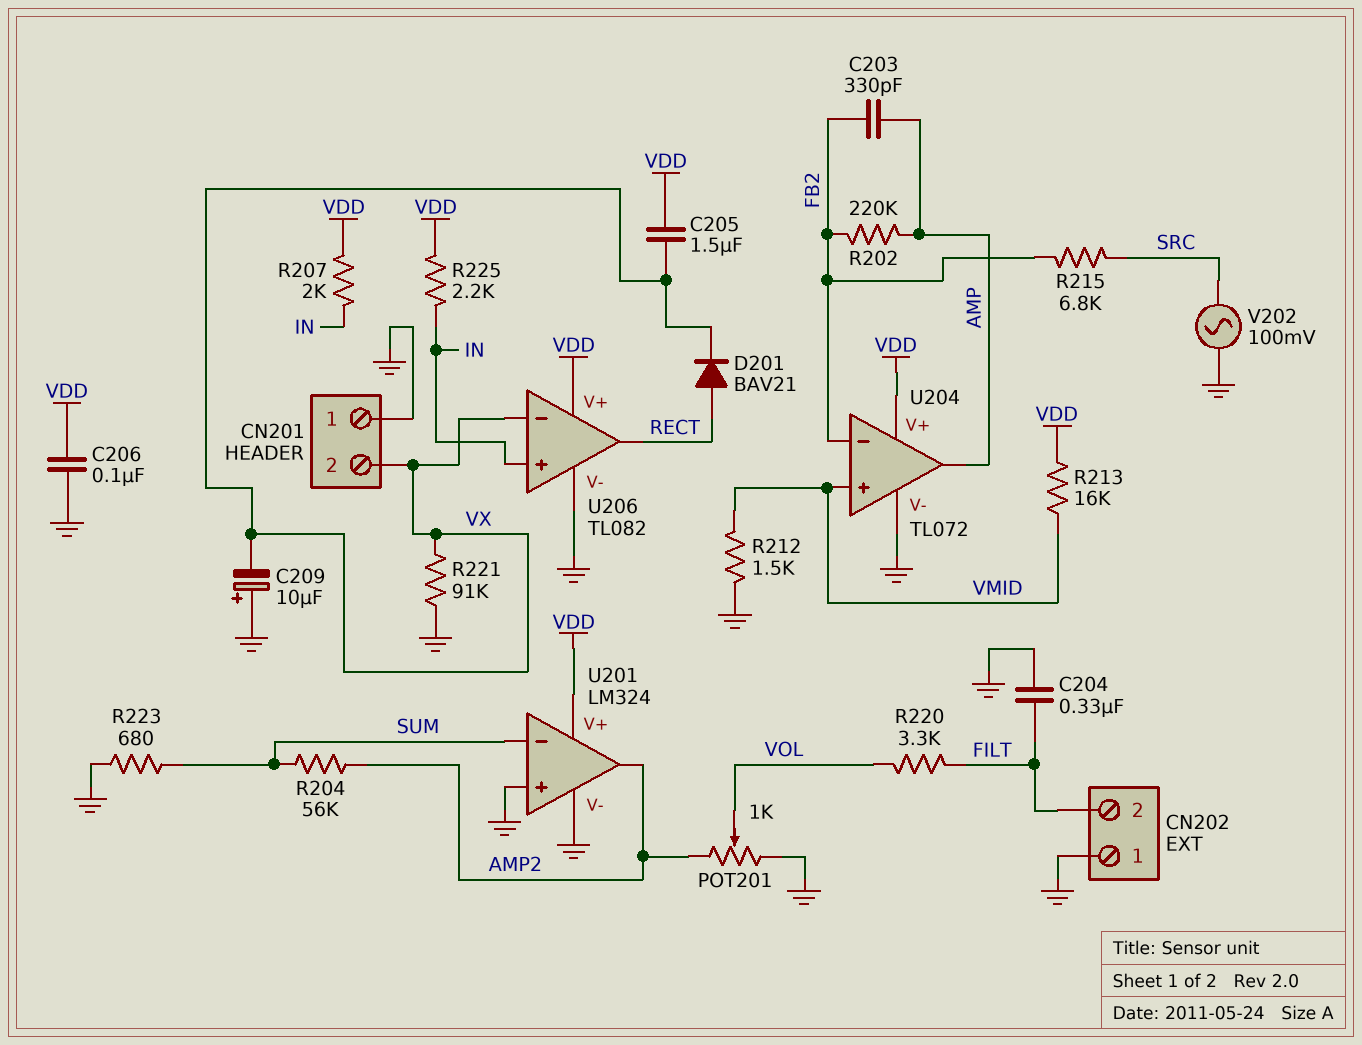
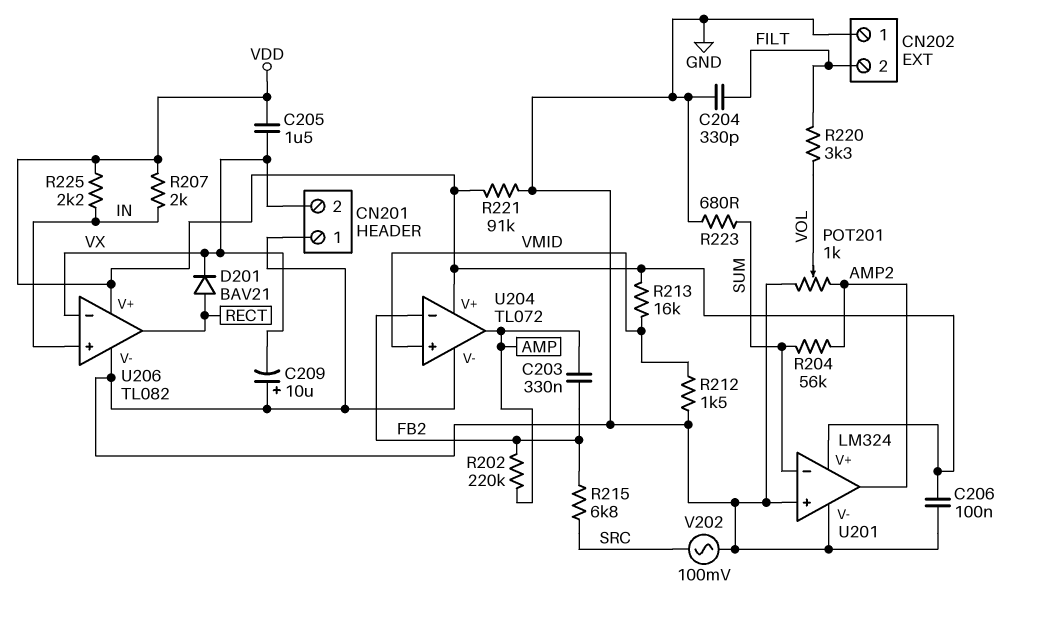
C203: 330pF (AMP, FB2) -> 330nF (AMP, FB2)
C204: 330nF (FILT, GND) -> 330pF (FILT, GND)
R221: 91k (GND, VX) -> 91k (GND, VDD)

